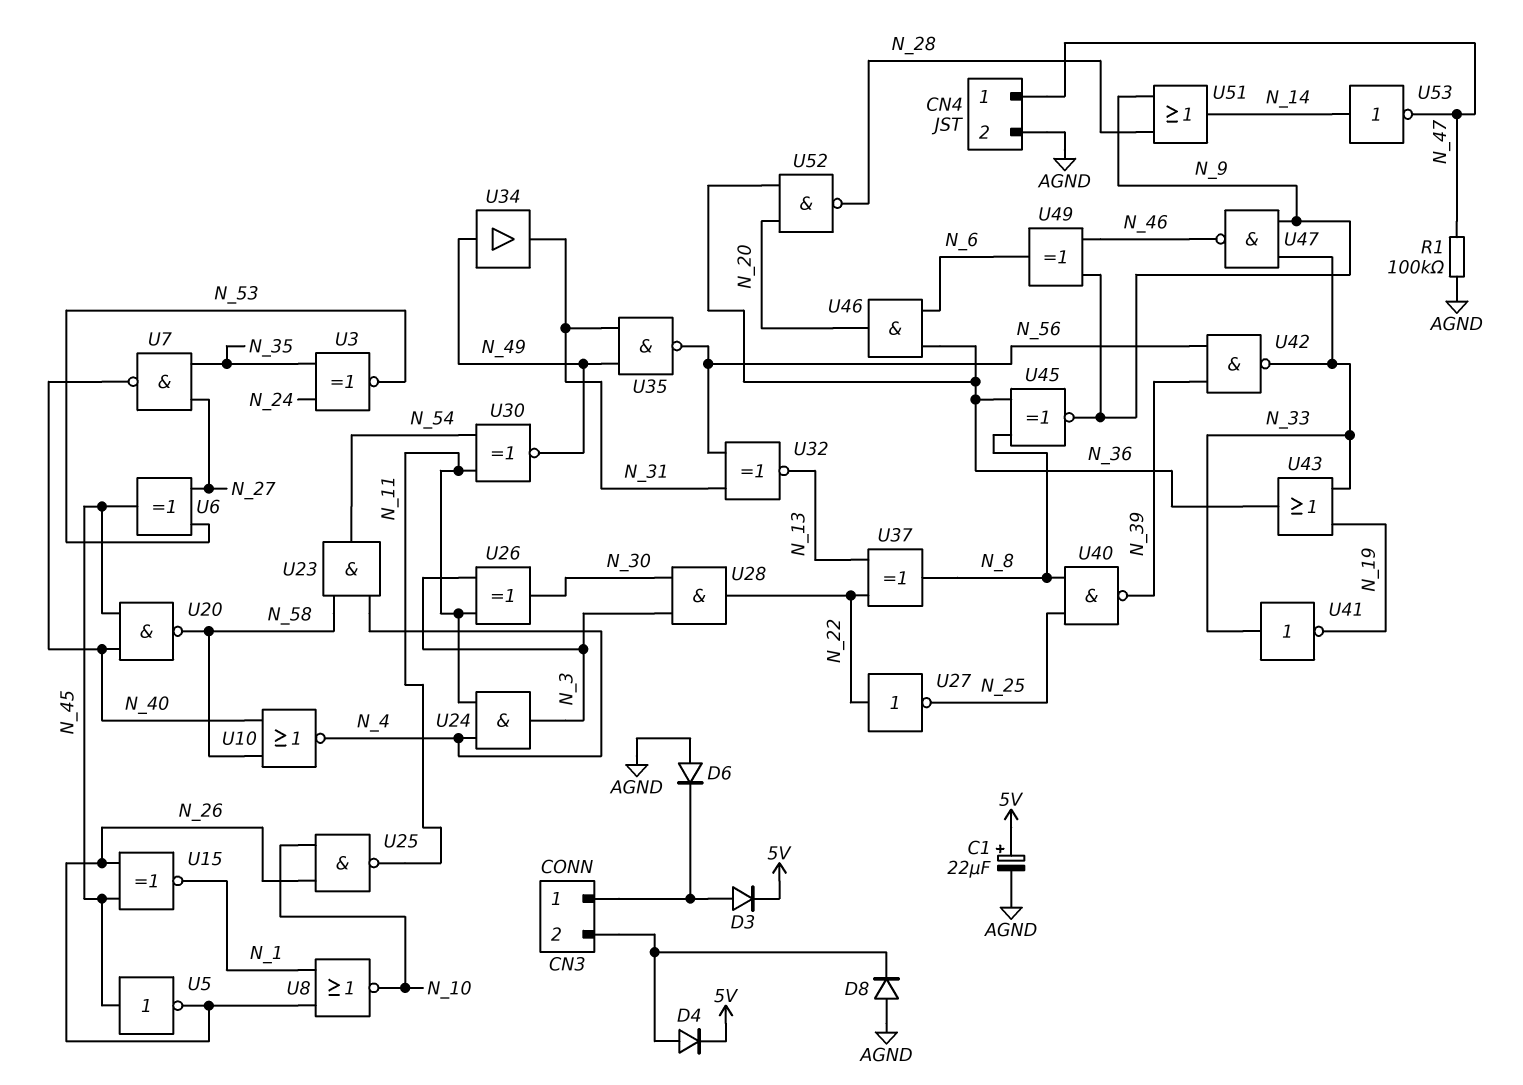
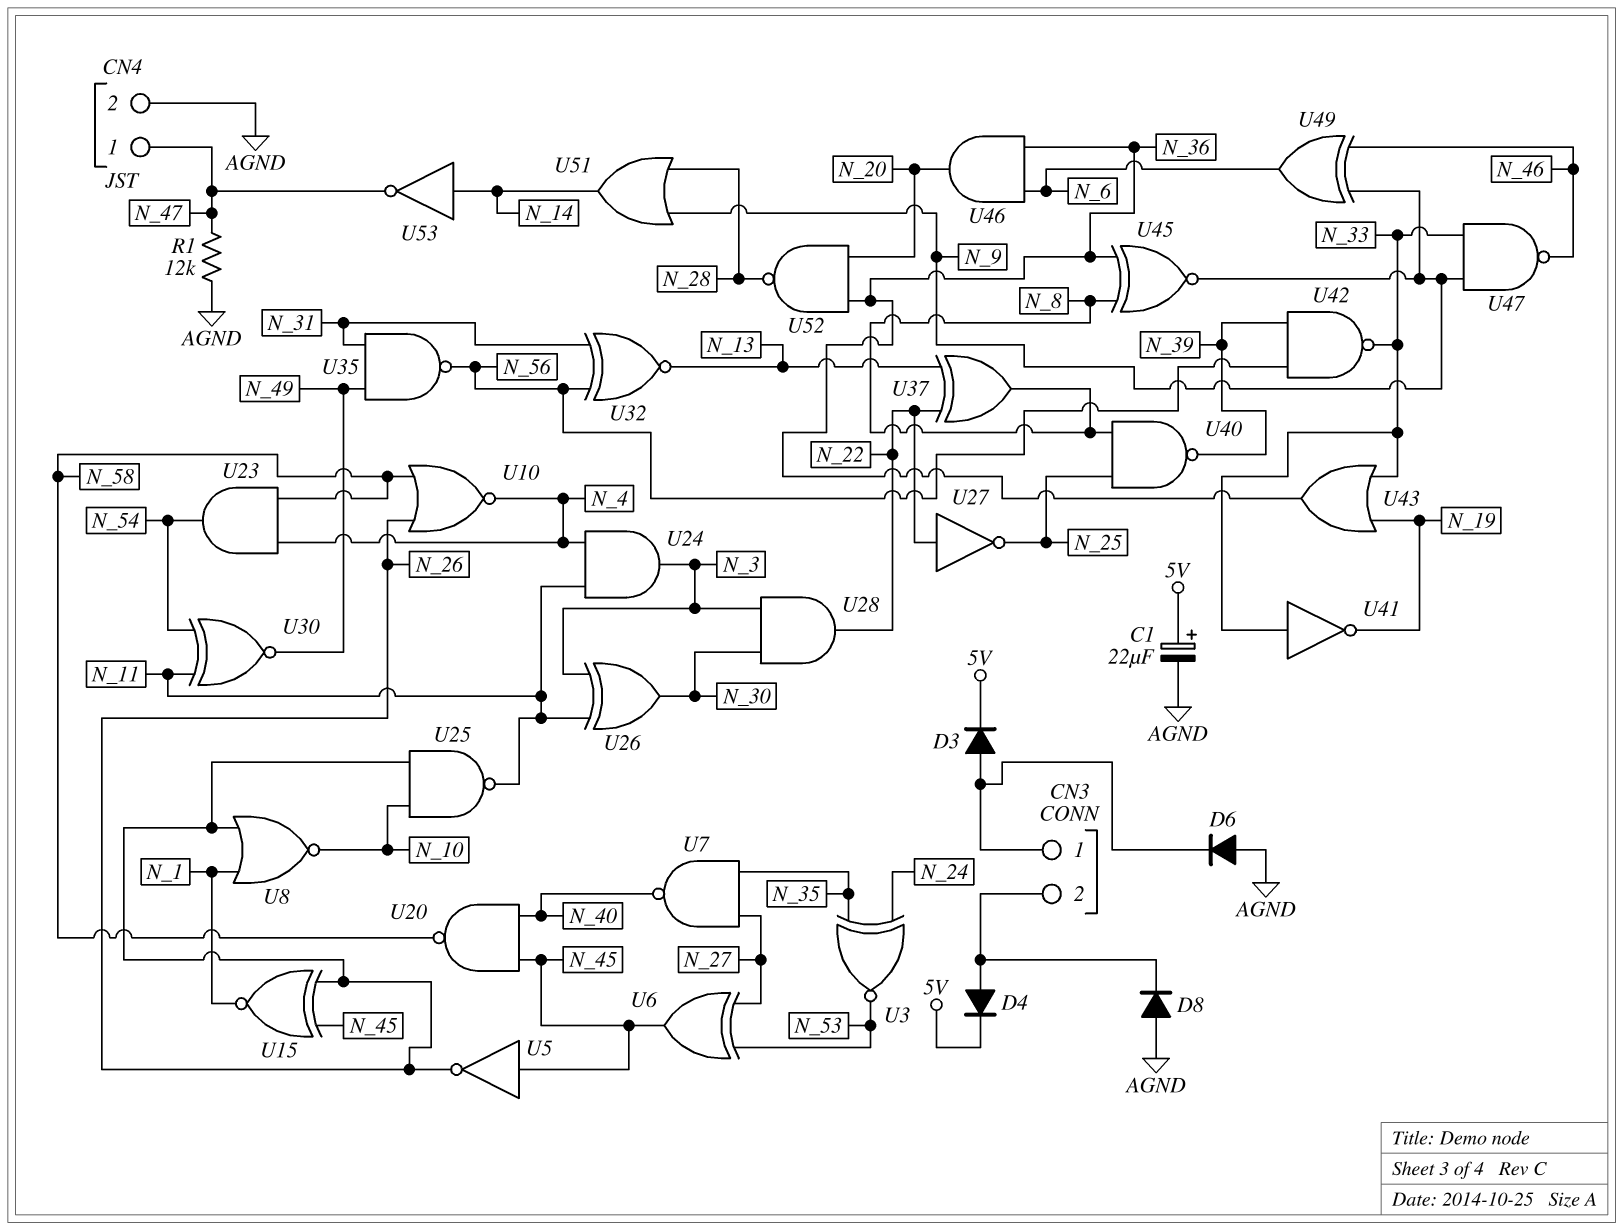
R1: 100k (AGND, N_47) -> 12k (AGND, N_47)
U10: NOR (in N_40, in N_58, out N_4) -> NOR (in N_26, in N_58, out N_4)
U34: buffer (in N_49, out N_31) -> none

